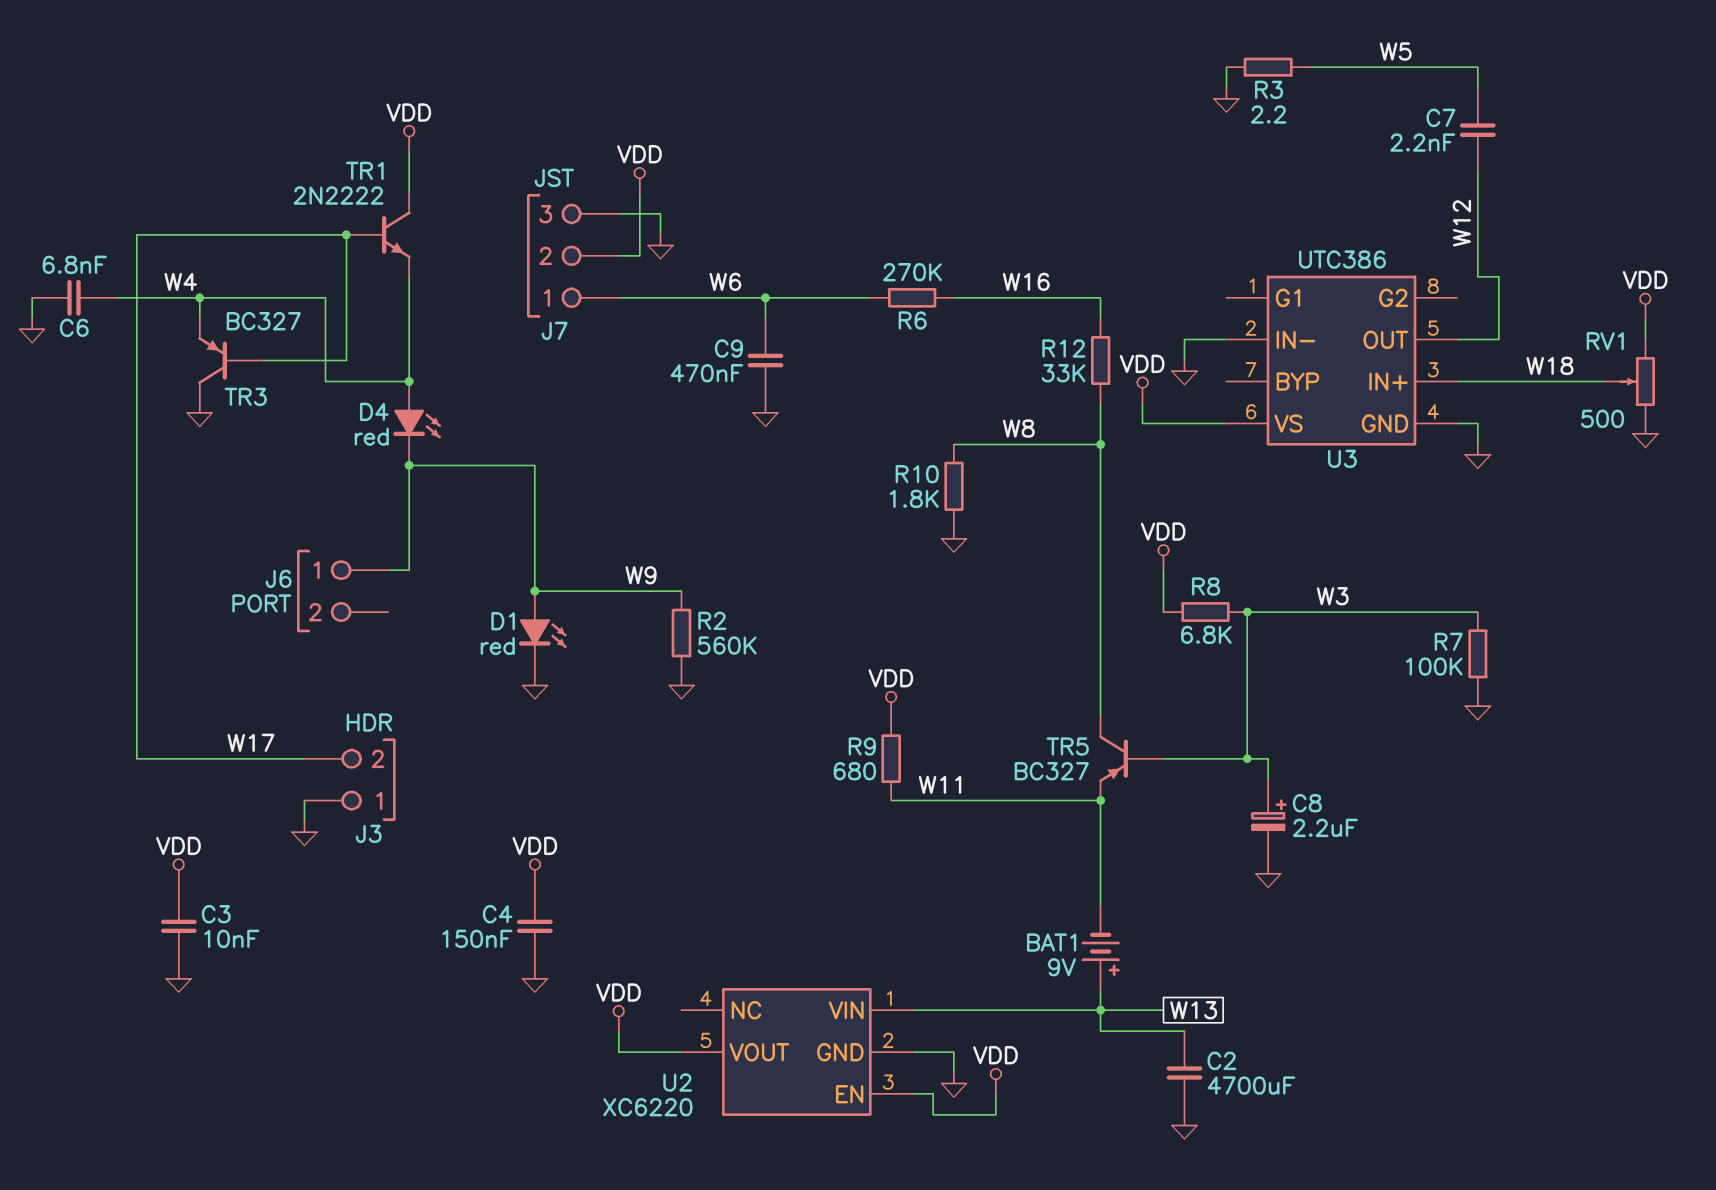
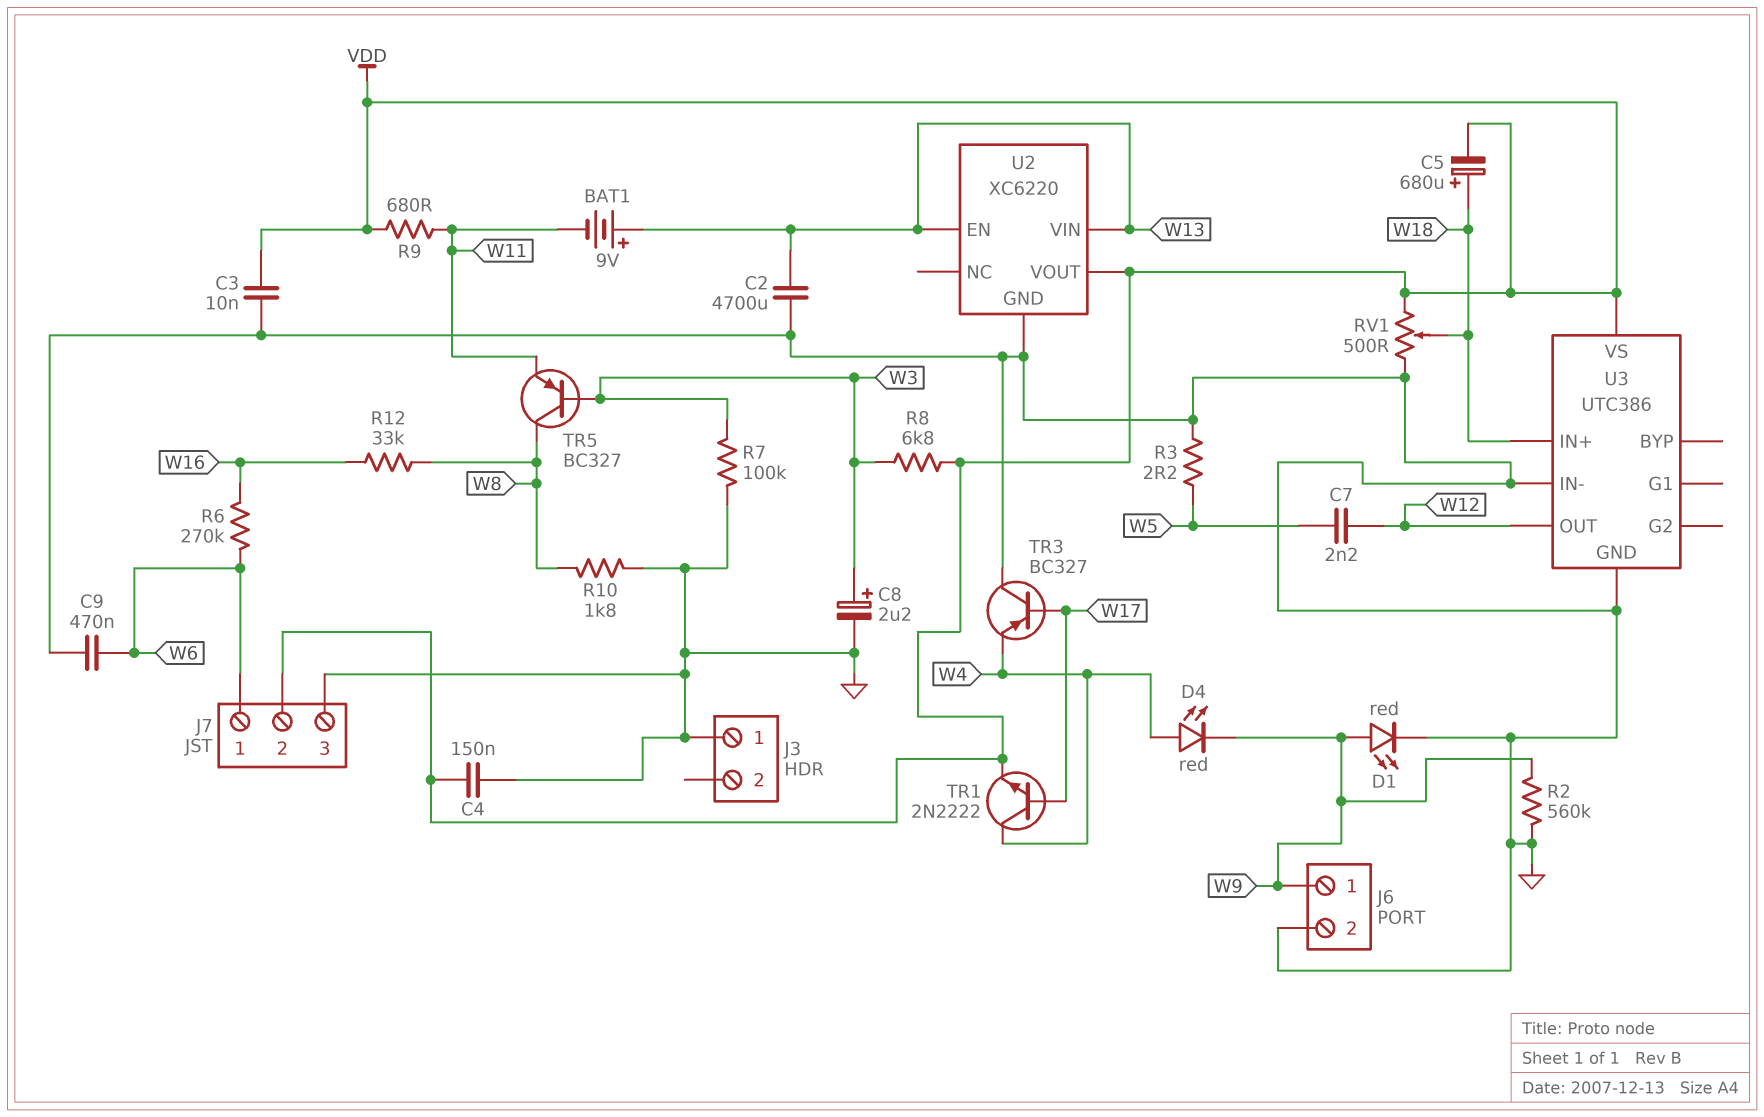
C5: none -> 680uF (plus W18, minus VDD)
C6: 6.8nF (GND, W4) -> none
J3 pin 2: W17 -> none
J6 pin 2: none -> GND
TR1: NPN 2N2222 (B W17, C VDD, E W4) -> NPN 2N2222 (B W17, C W4, E VDD)
U2 pin EN: VDD -> W13

